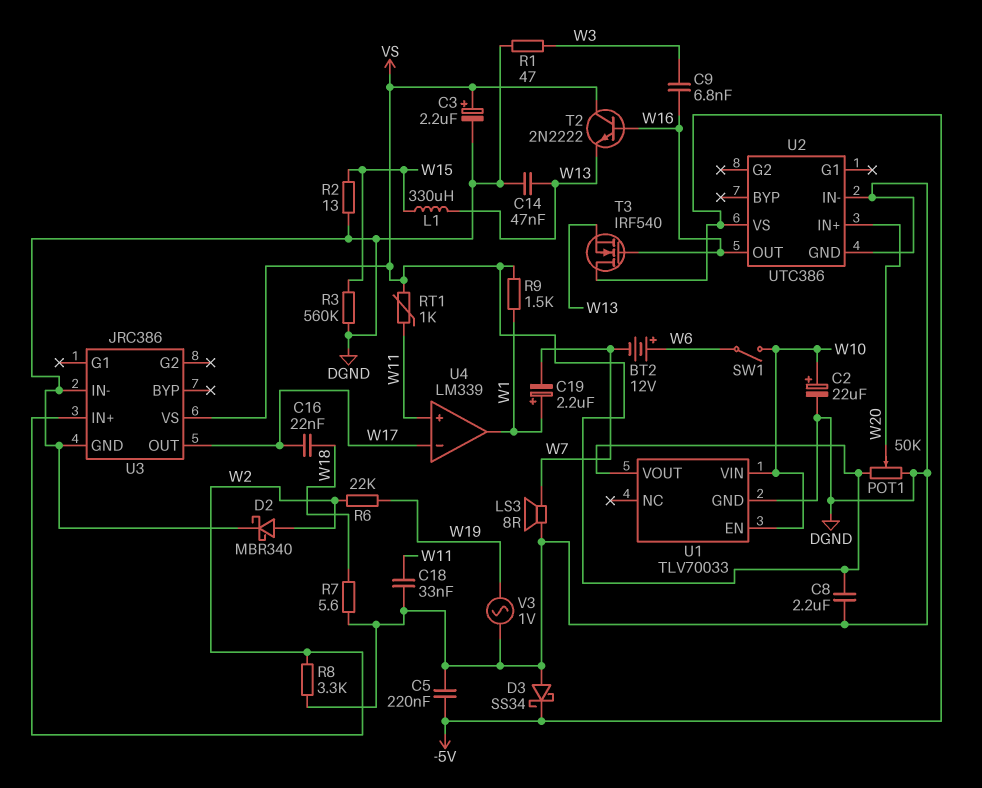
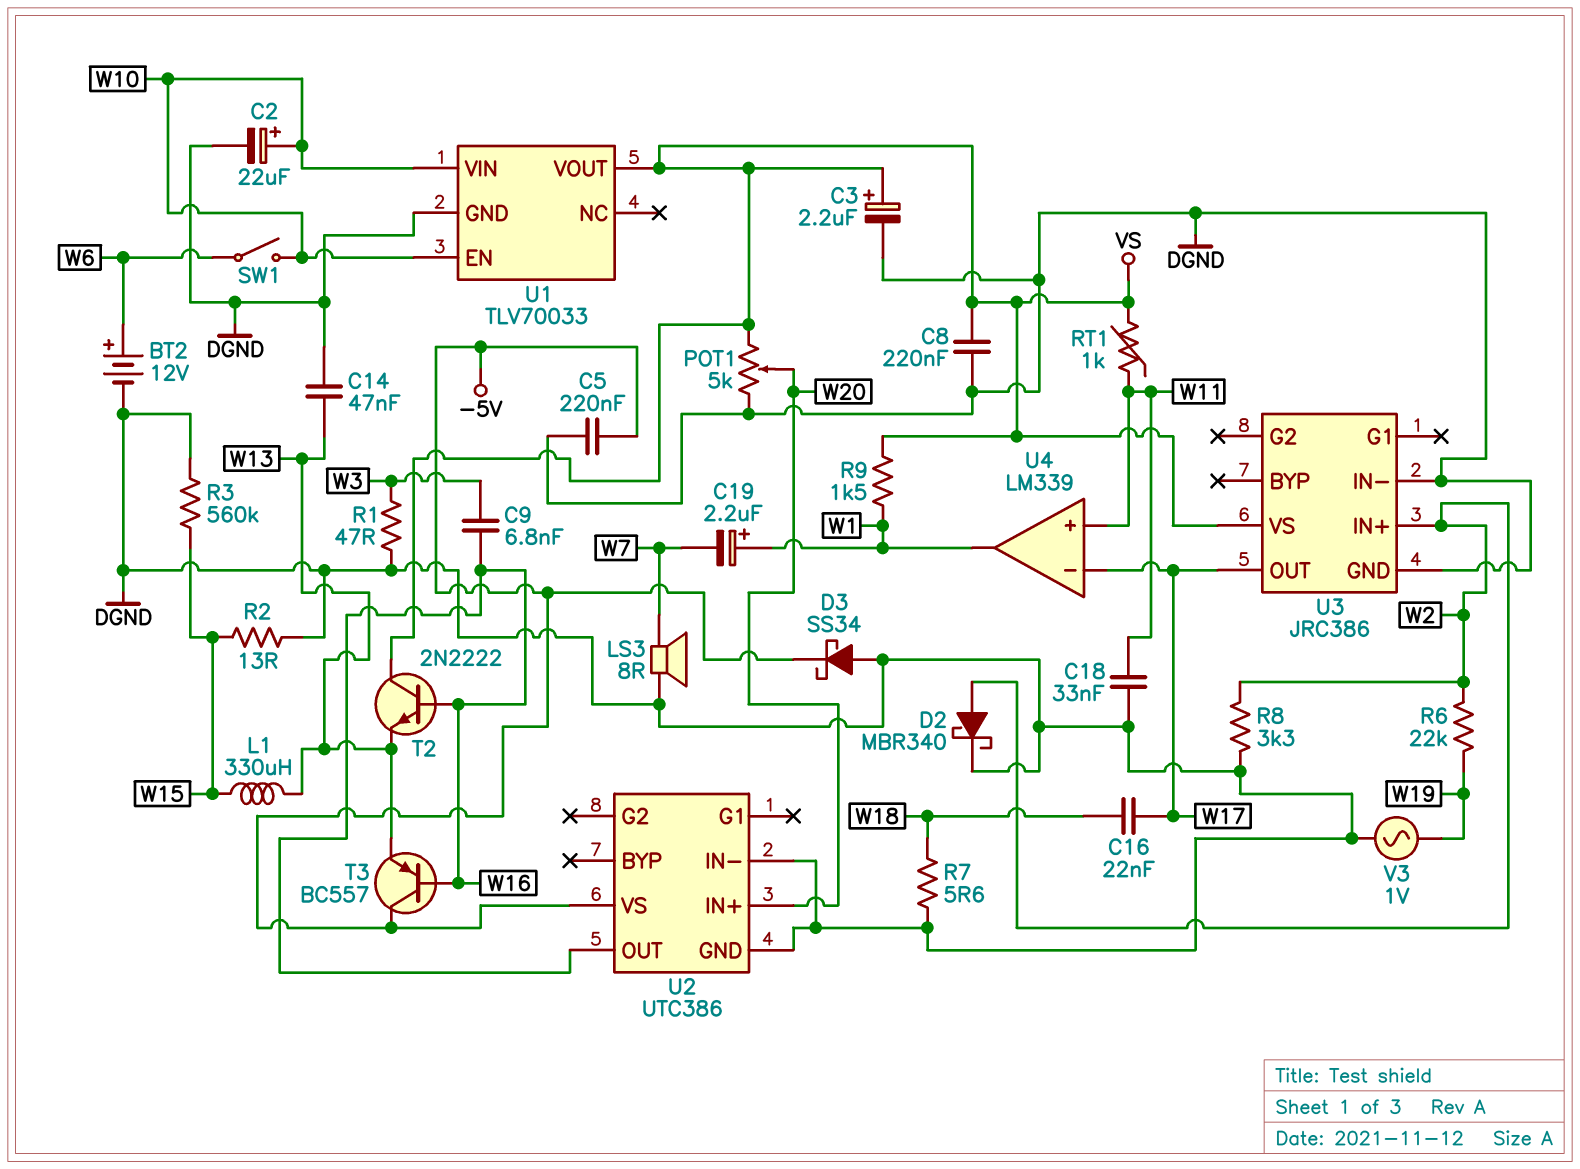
BT2: 12V (plus W6, minus W7) -> 12V (plus W6, minus DGND)
C8: 2.2uF (DGND, VS) -> 220nF (DGND, VS)
POT1: 50k (DGND, VS, wiper W20) -> 5k (DGND, VS, wiper W20)
T3: NMOS IRF540 (G W16, D -5V, S W13) -> PNP BC557 (B W16, C -5V, E W13)

